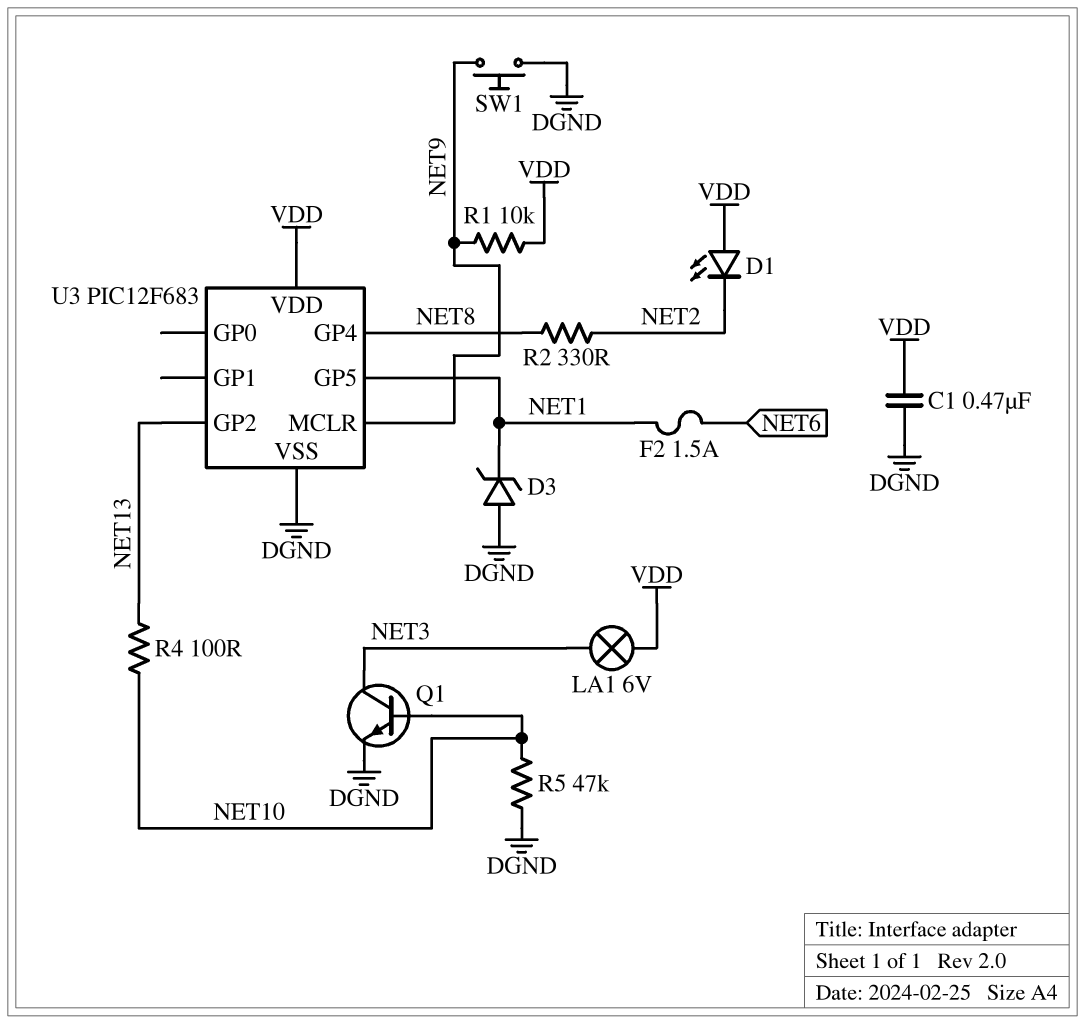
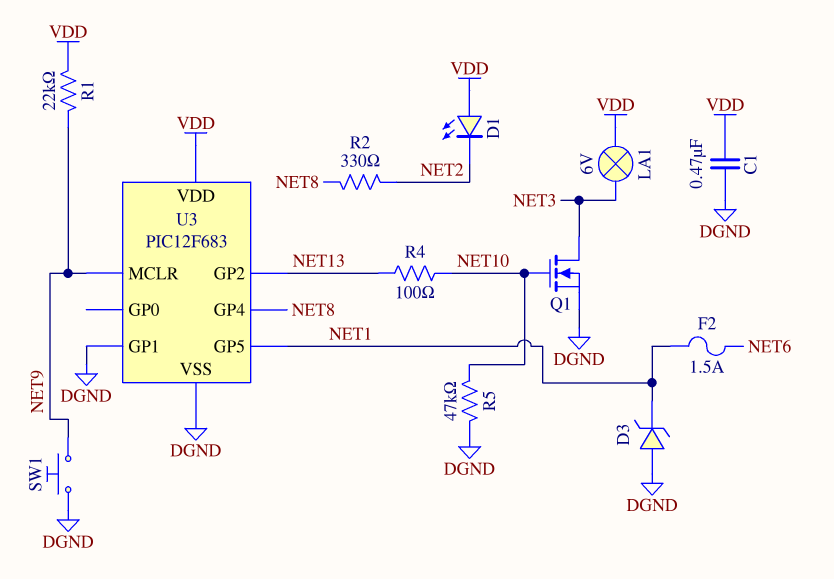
Q1: NPN (B NET10, C NET3, E DGND) -> NMOS (G NET10, D NET3, S DGND)
R1: 10k (NET9, VDD) -> 22k (NET9, VDD)
U3 pin GP1: none -> DGND

